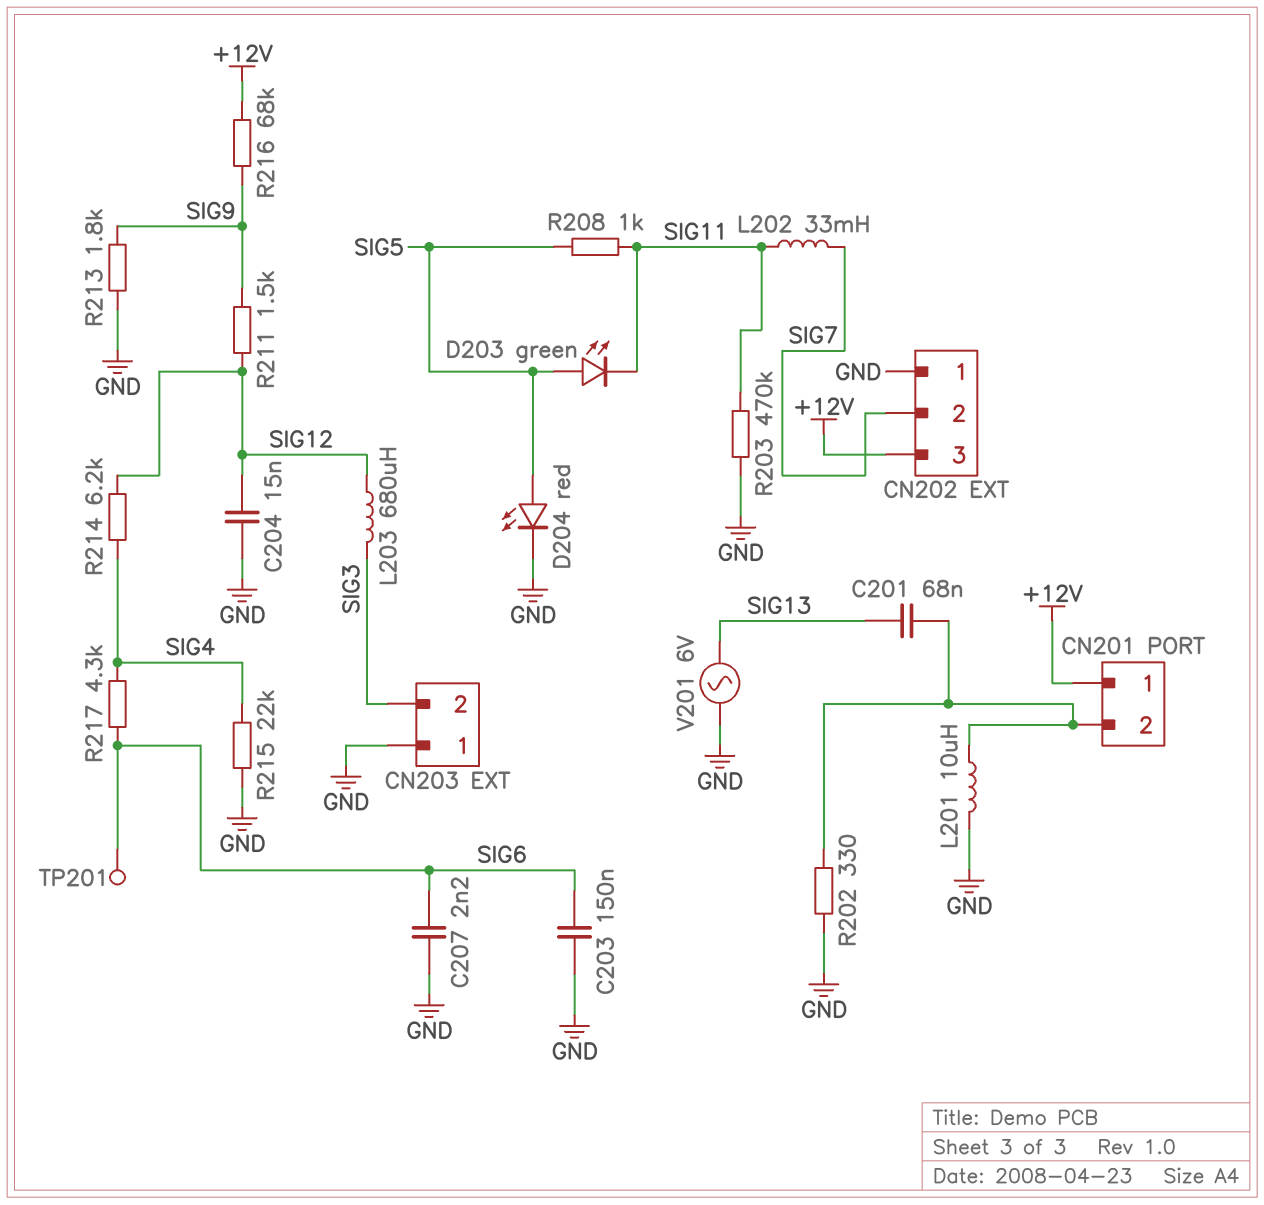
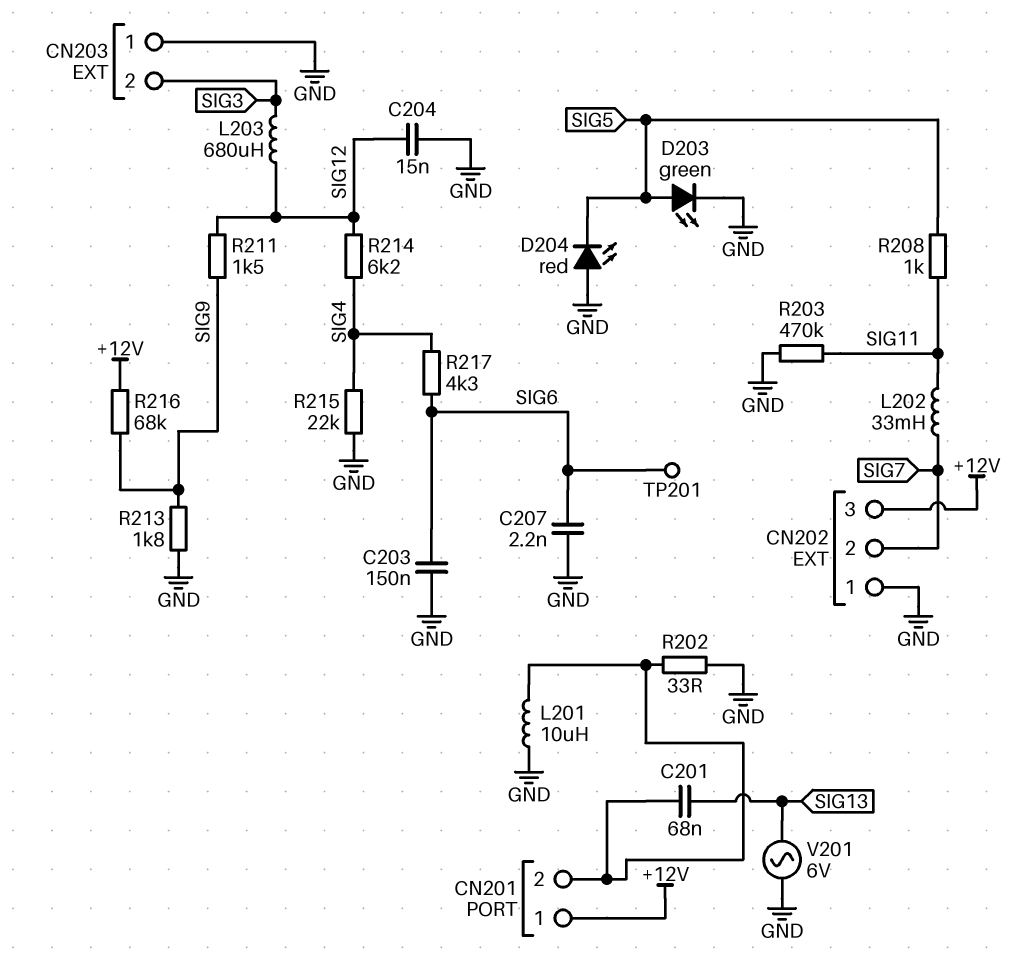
D203: LED green (A SIG5, K SIG11) -> LED green (A SIG5, K GND)
D204: LED red (A SIG5, K GND) -> LED red (A GND, K SIG5)
R202: 330 (CN201/2, GND) -> 33 (CN201/2, GND)

